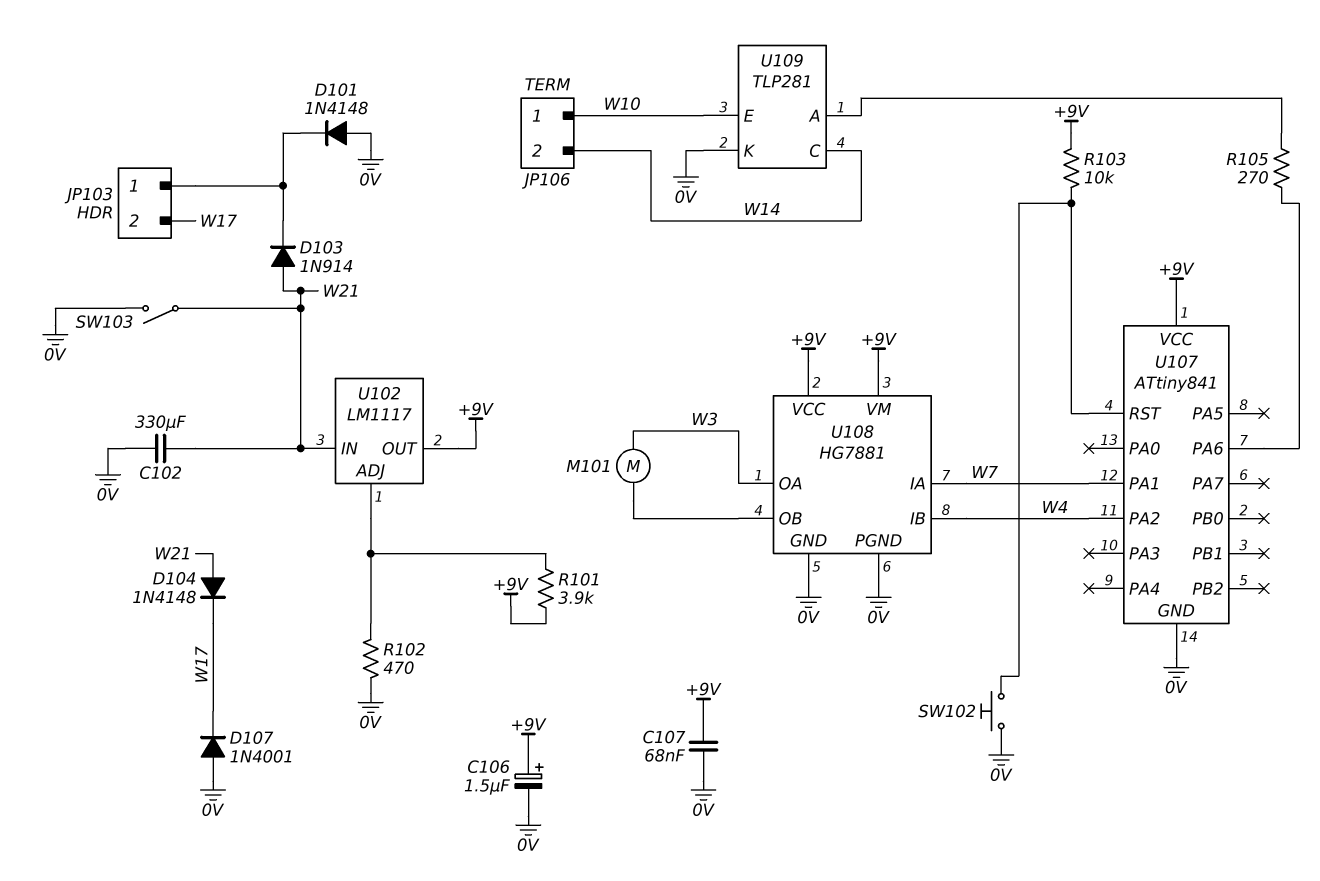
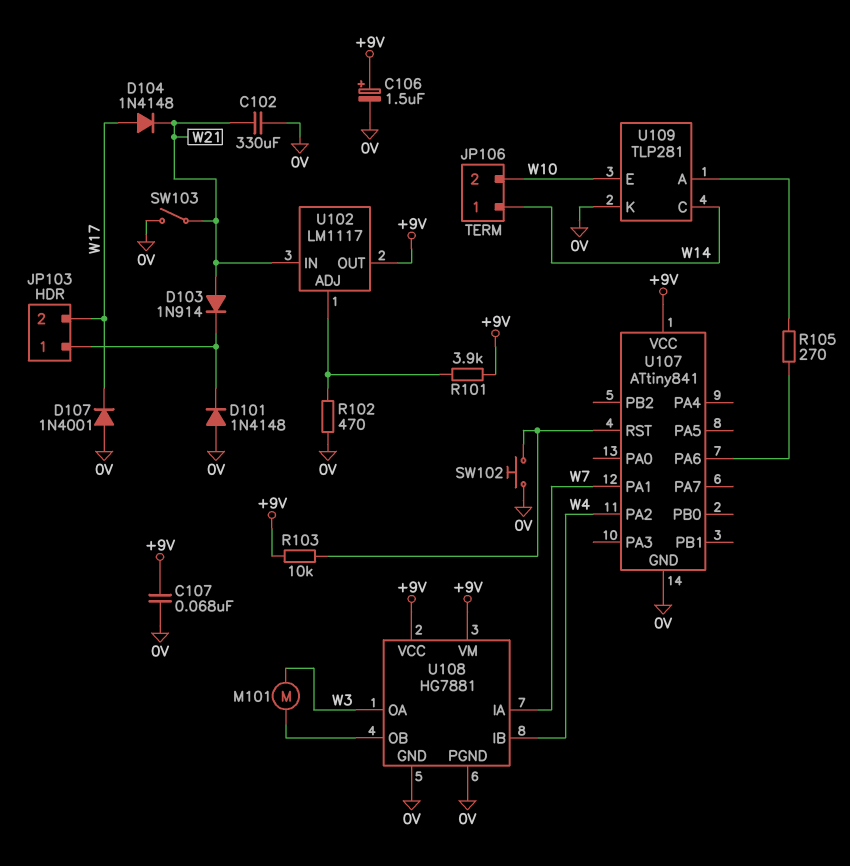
D104: diode 1N4148 (A W21, K W17) -> diode 1N4148 (A W17, K W21)
JP106 pin 1: W10 -> W14
JP106 pin 2: W14 -> W10

